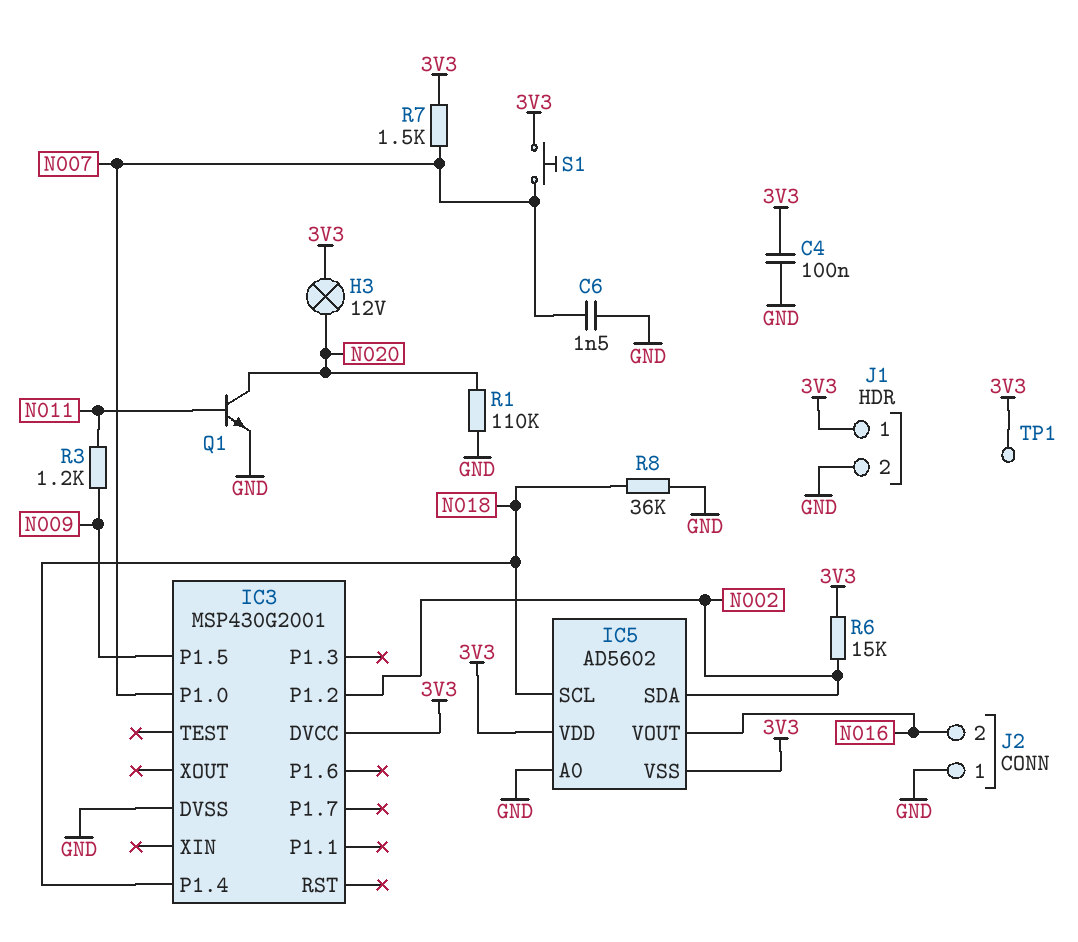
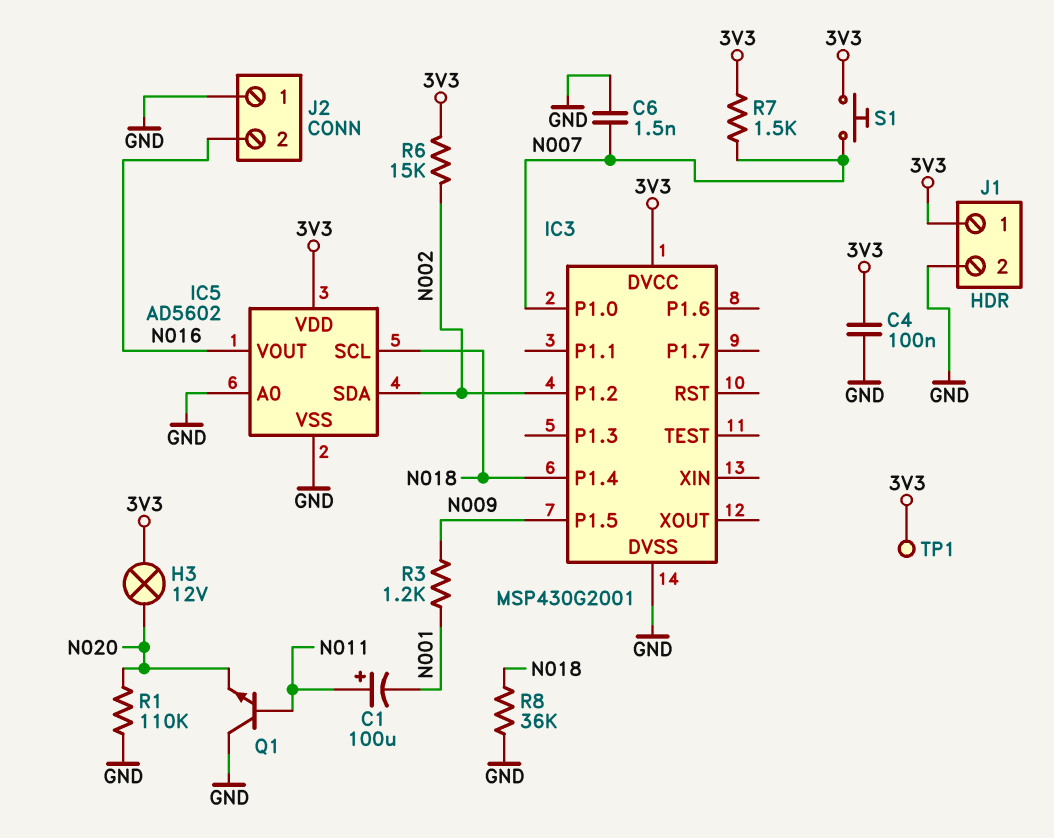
C1: none -> 100uF (plus N011, minus N001)
IC5 pin VSS: 3V3 -> GND
Q1: NPN (B N011, C N020, E GND) -> NPN (B N011, C GND, E N020)
R3: 1.2k (N009, N011) -> 1.2k (N001, N009)

